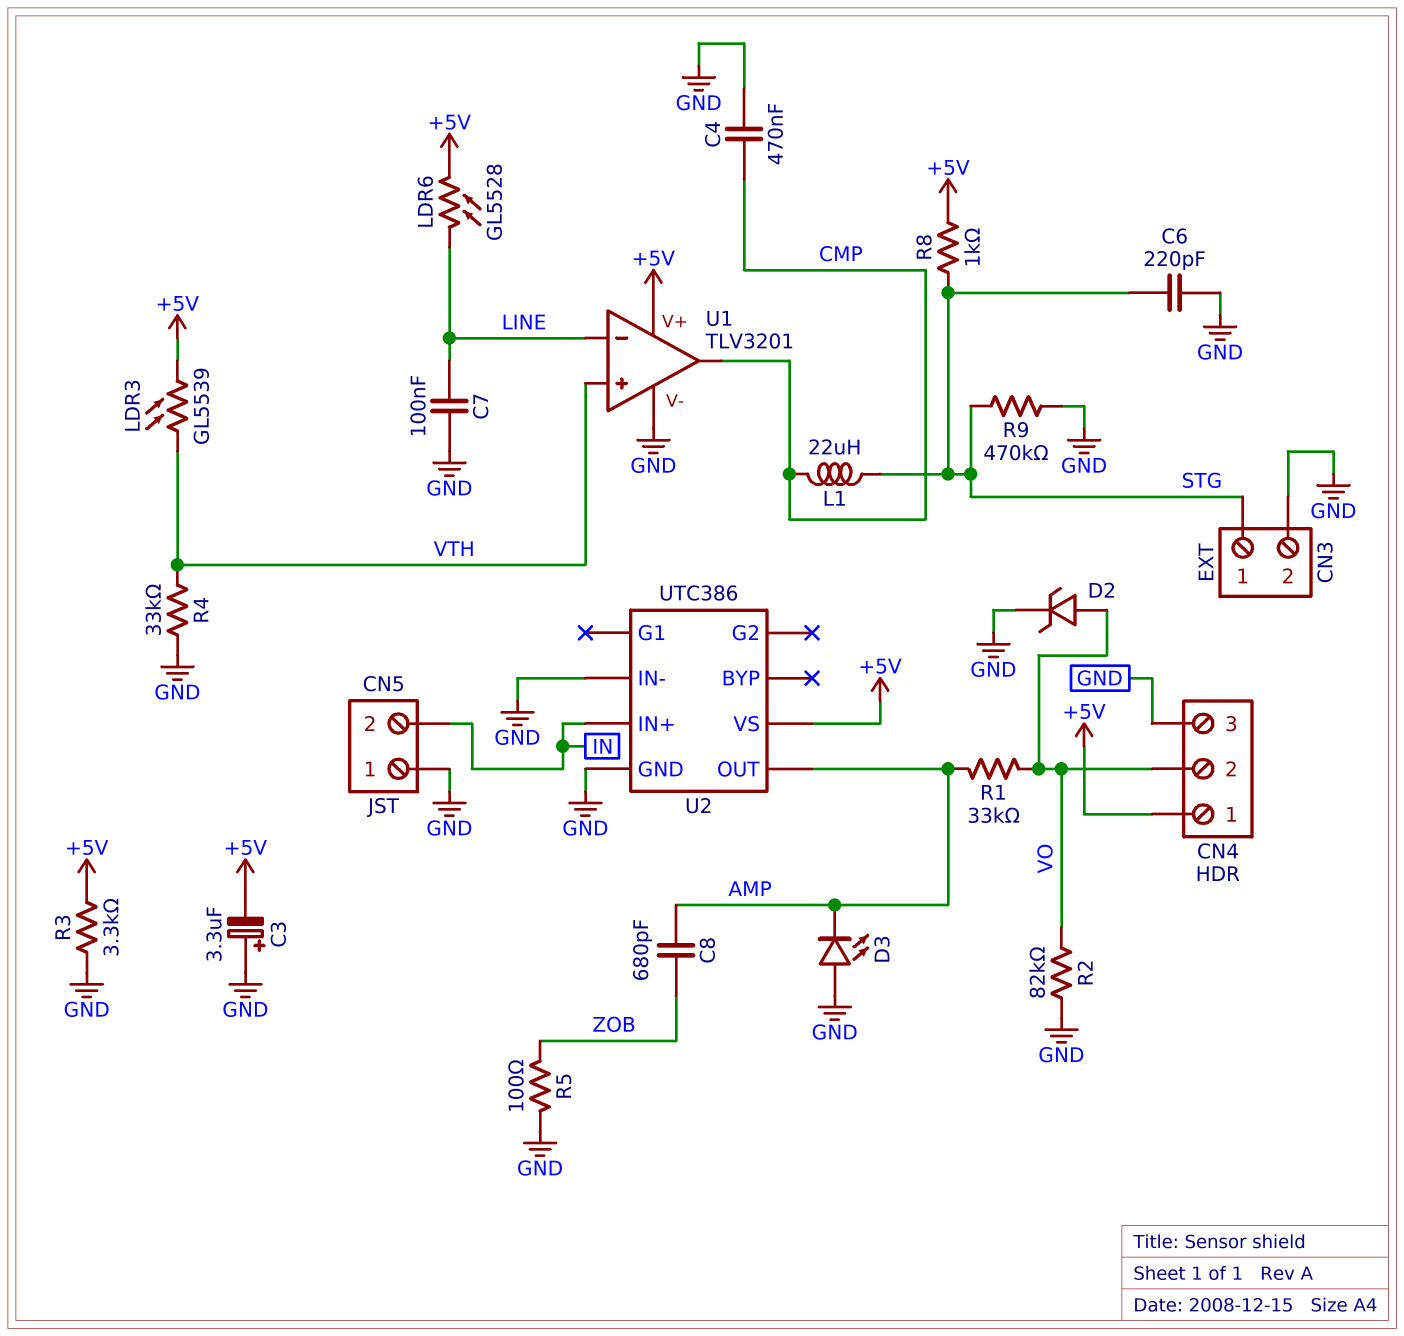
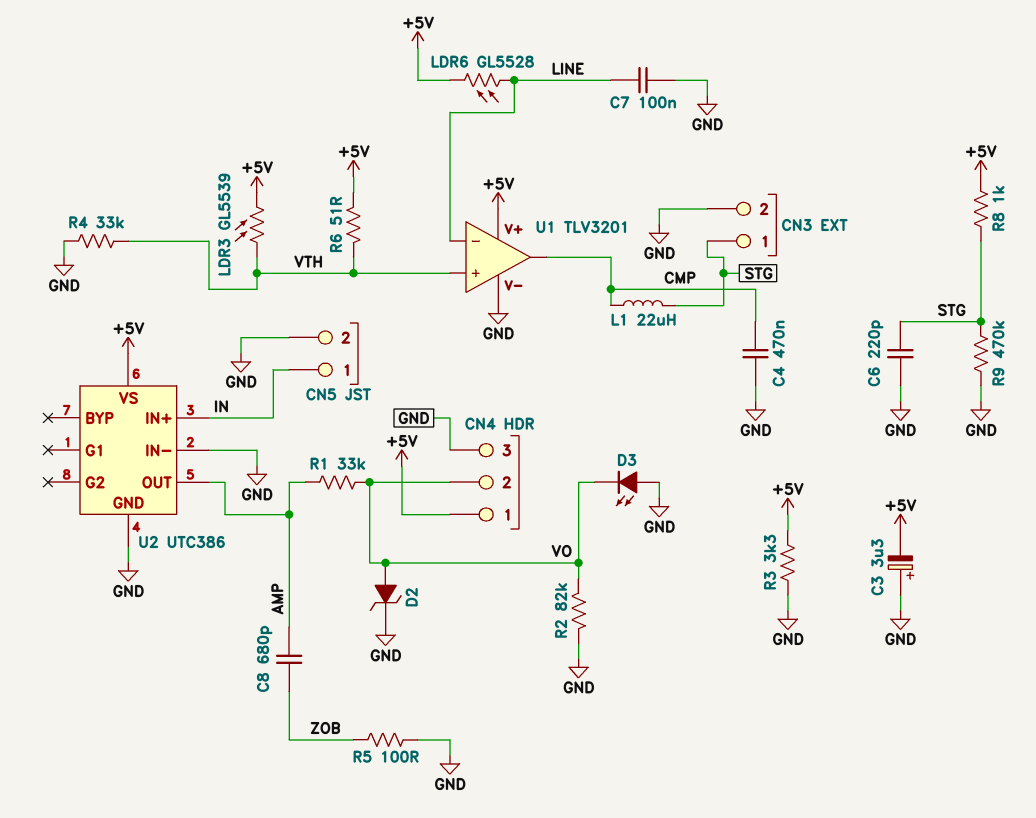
CN5 pin 1: GND -> IN
CN5 pin 2: IN -> GND
D3: LED (A GND, K AMP) -> LED (A GND, K VO)
R6: none -> 51 (+5V, VTH)

